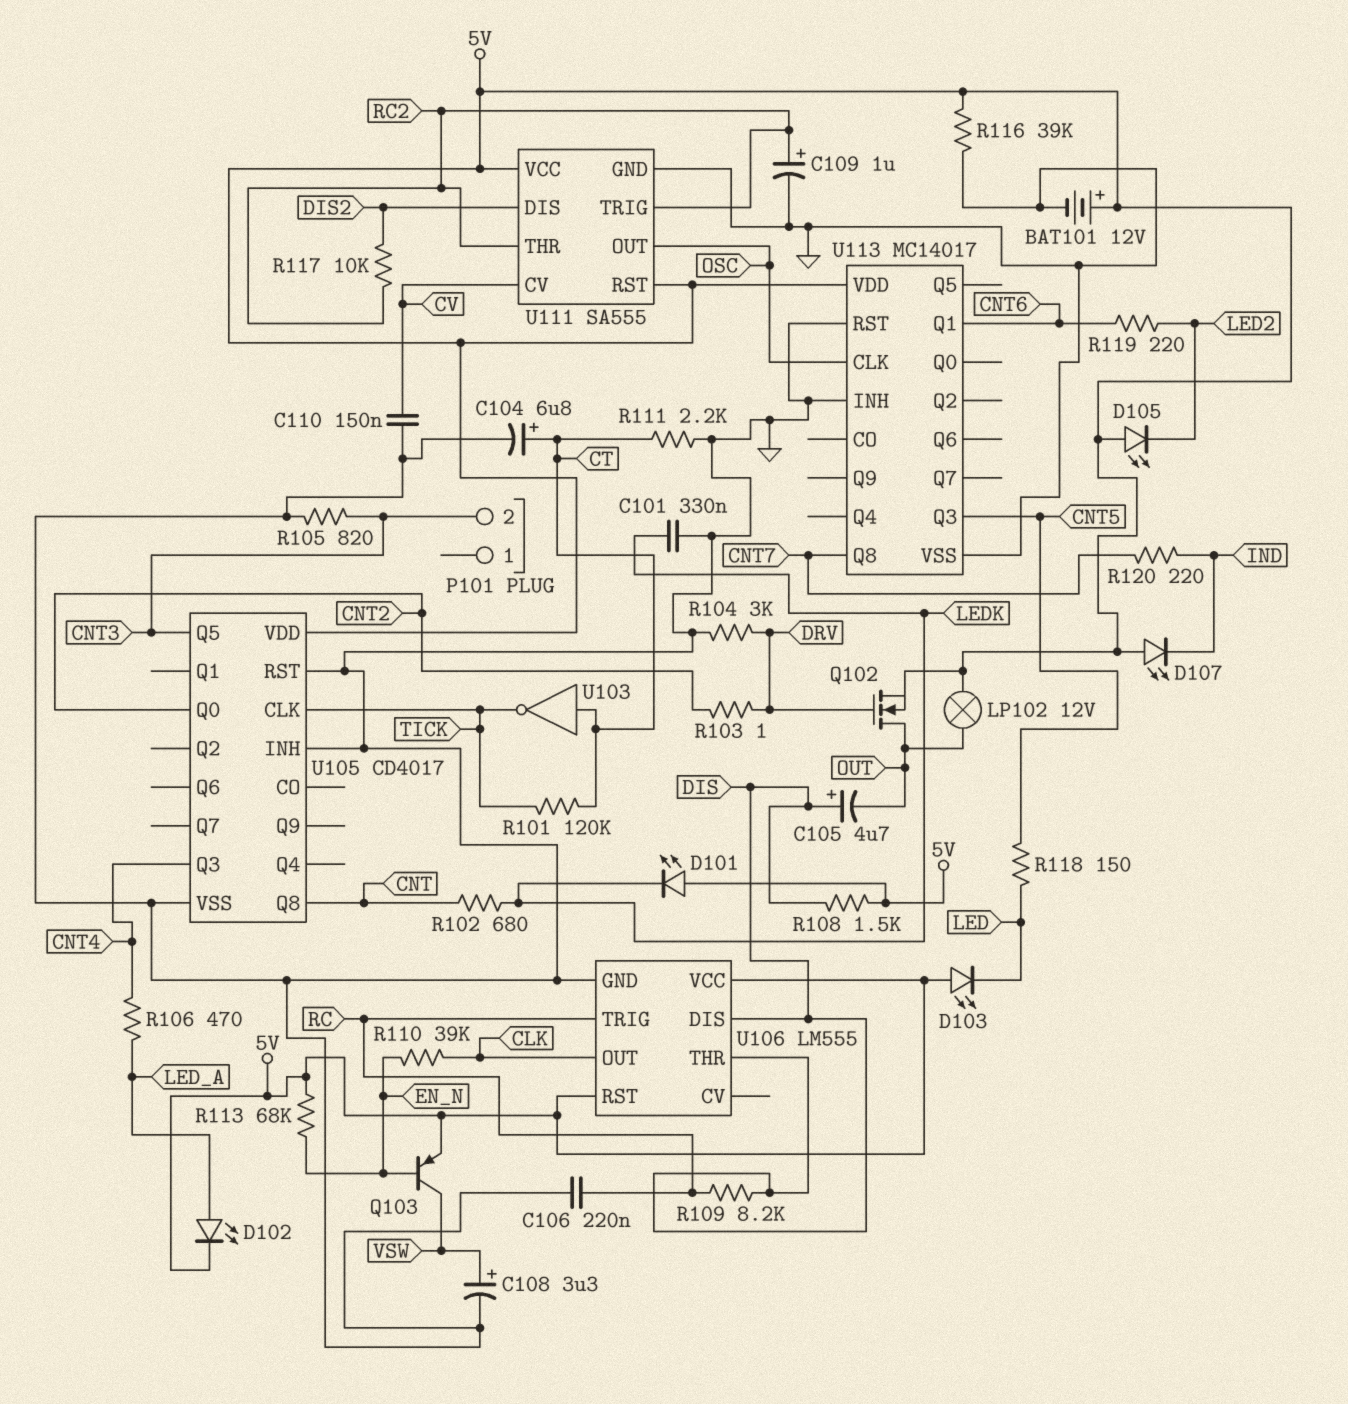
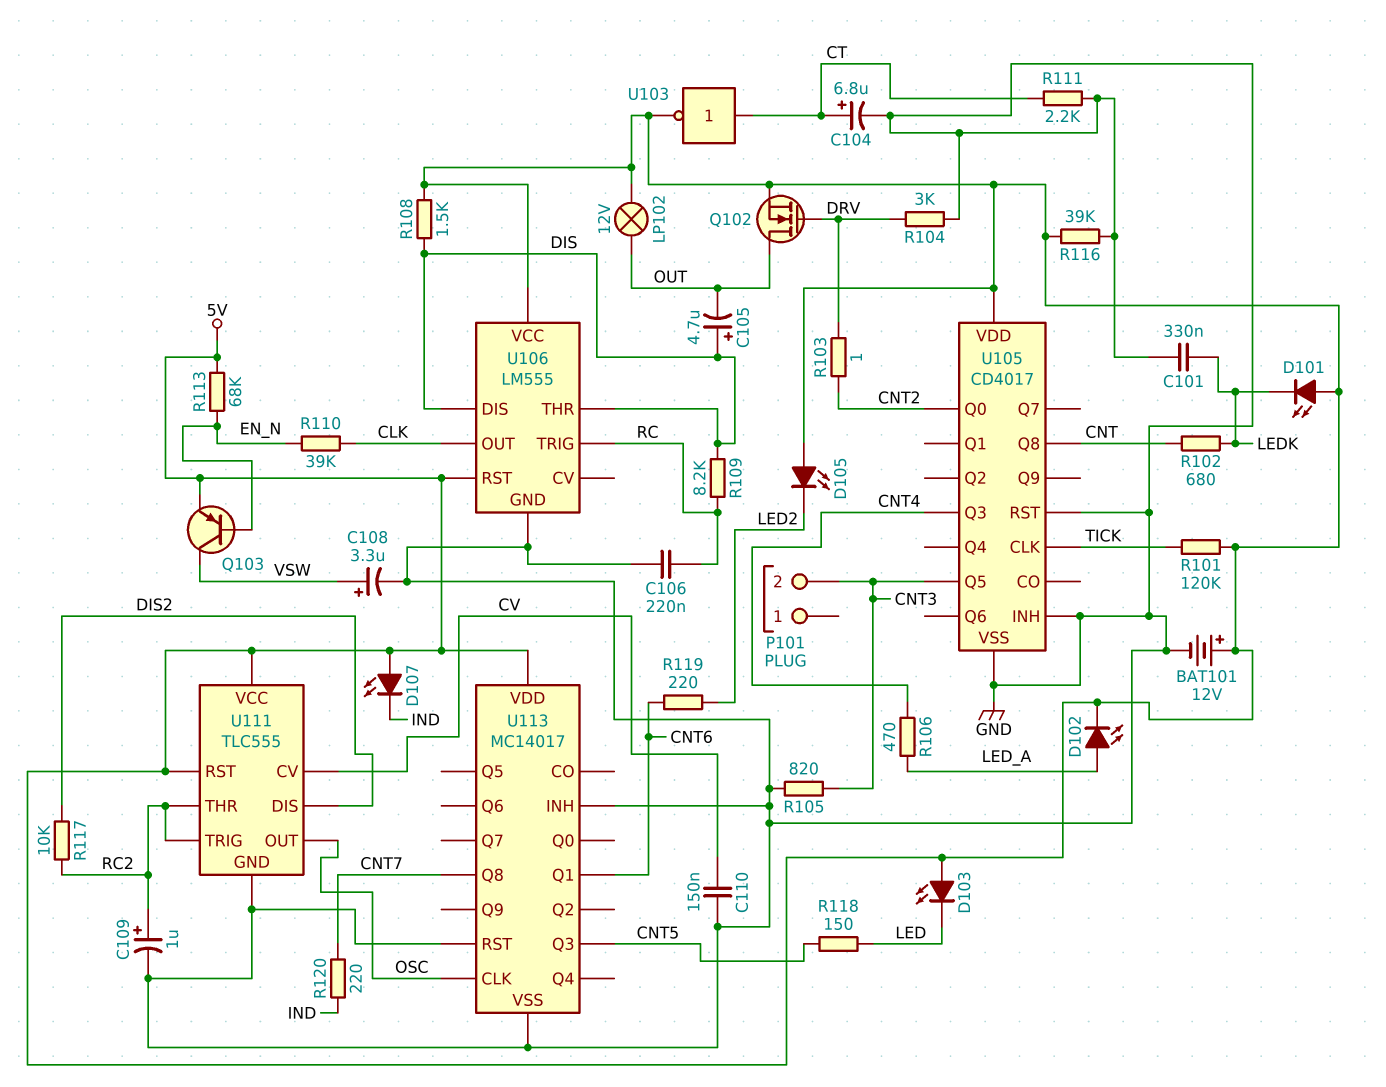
R101: 120k (CT, TICK) -> 120k (5V, TICK)
U103: NOT (in CT, out TICK) -> NOT (in CT, out 5V)
U111: SA555 -> TLC555

